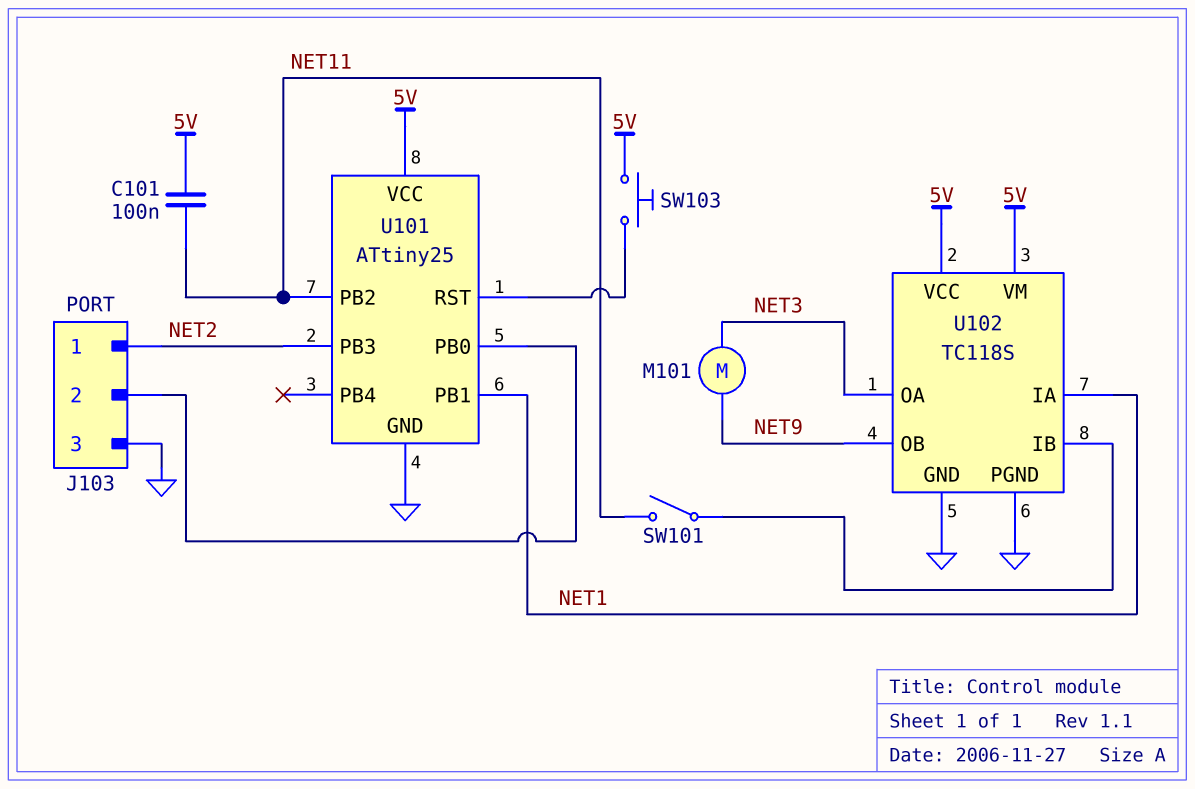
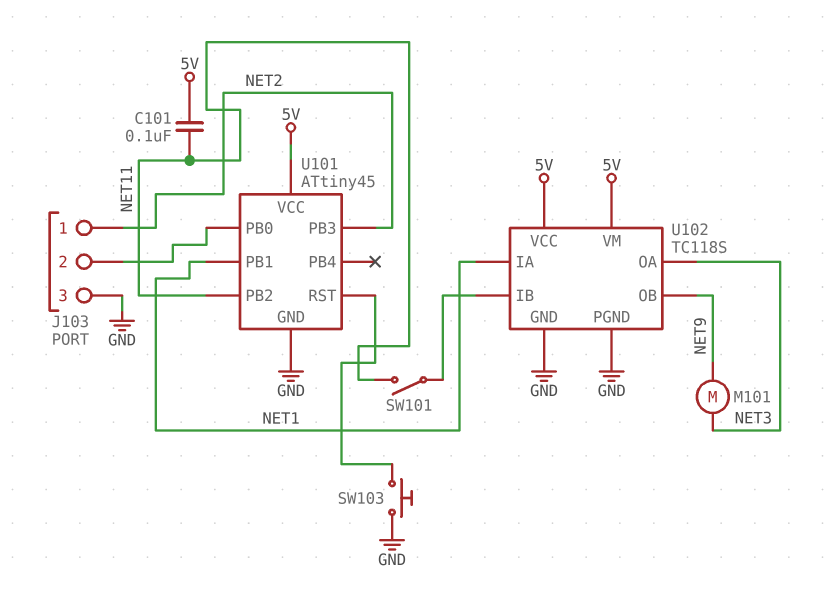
SW103: button (5V, U101/RST) -> button (GND, U101/RST)
U101: ATtiny25 -> ATtiny45

